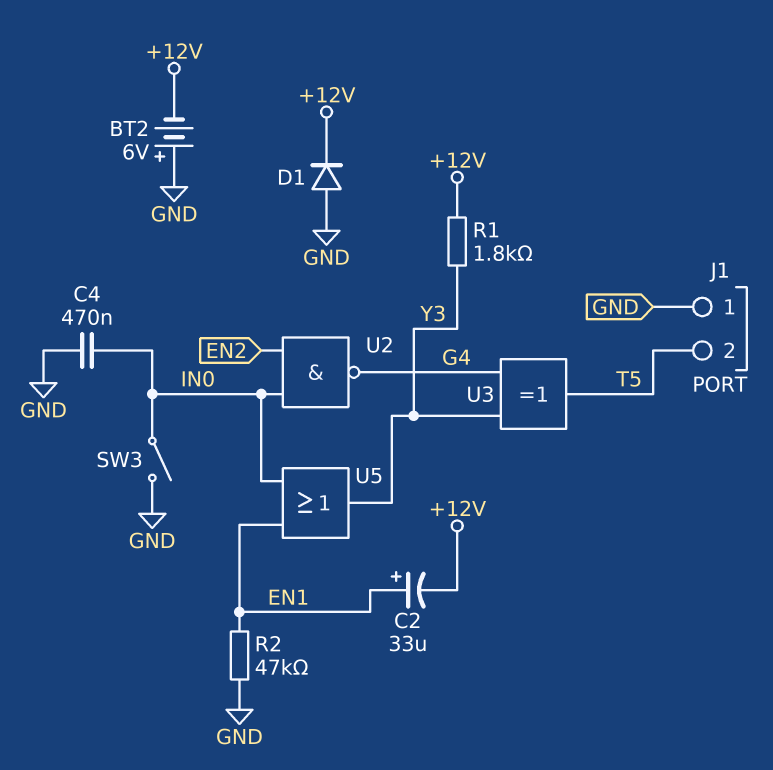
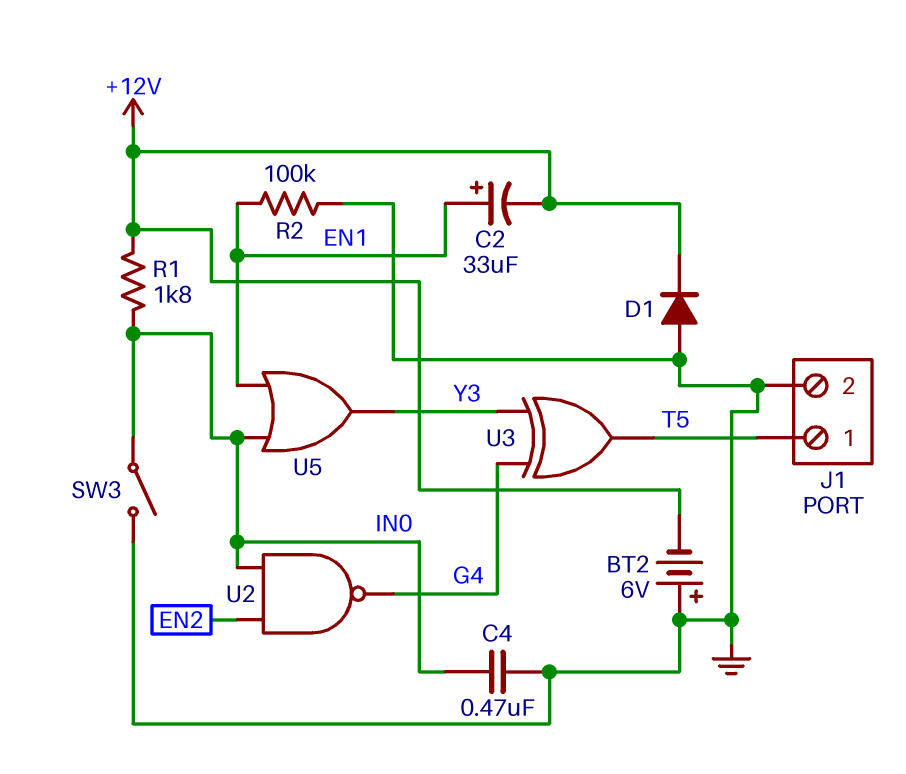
J1 pin 1: GND -> T5
J1 pin 2: T5 -> GND
R1: 1.8k (+12V, Y3) -> 1.8k (+12V, IN0)
R2: 47k (EN1, GND) -> 100k (EN1, GND)

